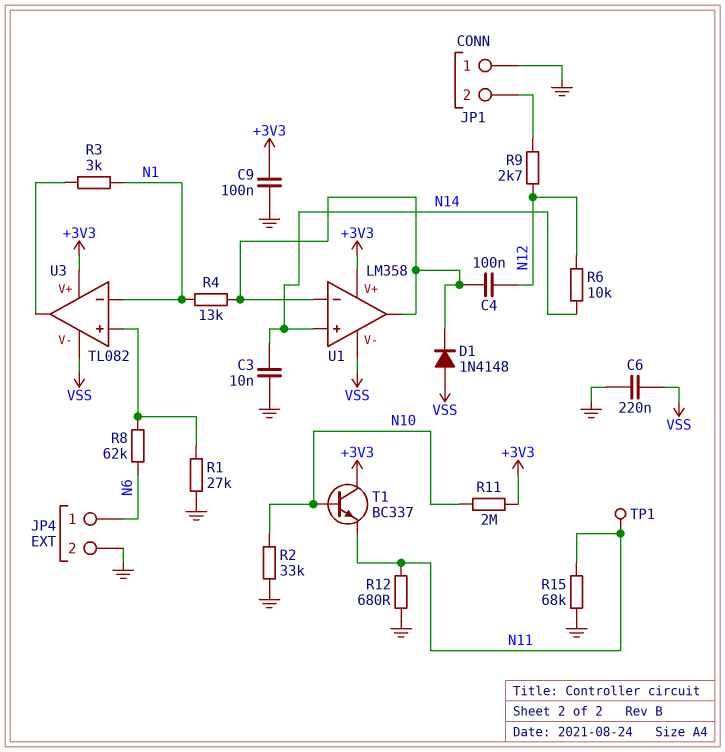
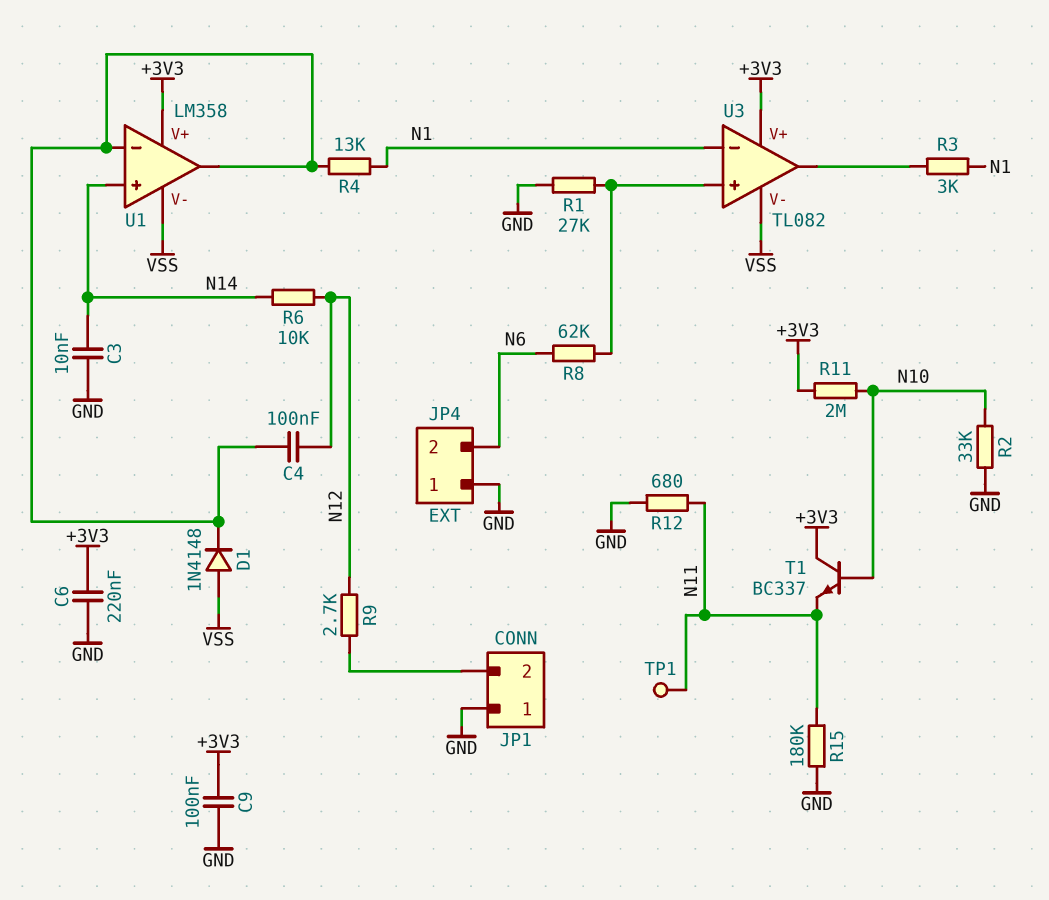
C6: 220nF (GND, VSS) -> 220nF (+3V3, GND)
JP4 pin 1: N6 -> GND
JP4 pin 2: GND -> N6
R15: 68k (GND, N11) -> 180k (GND, N11)

